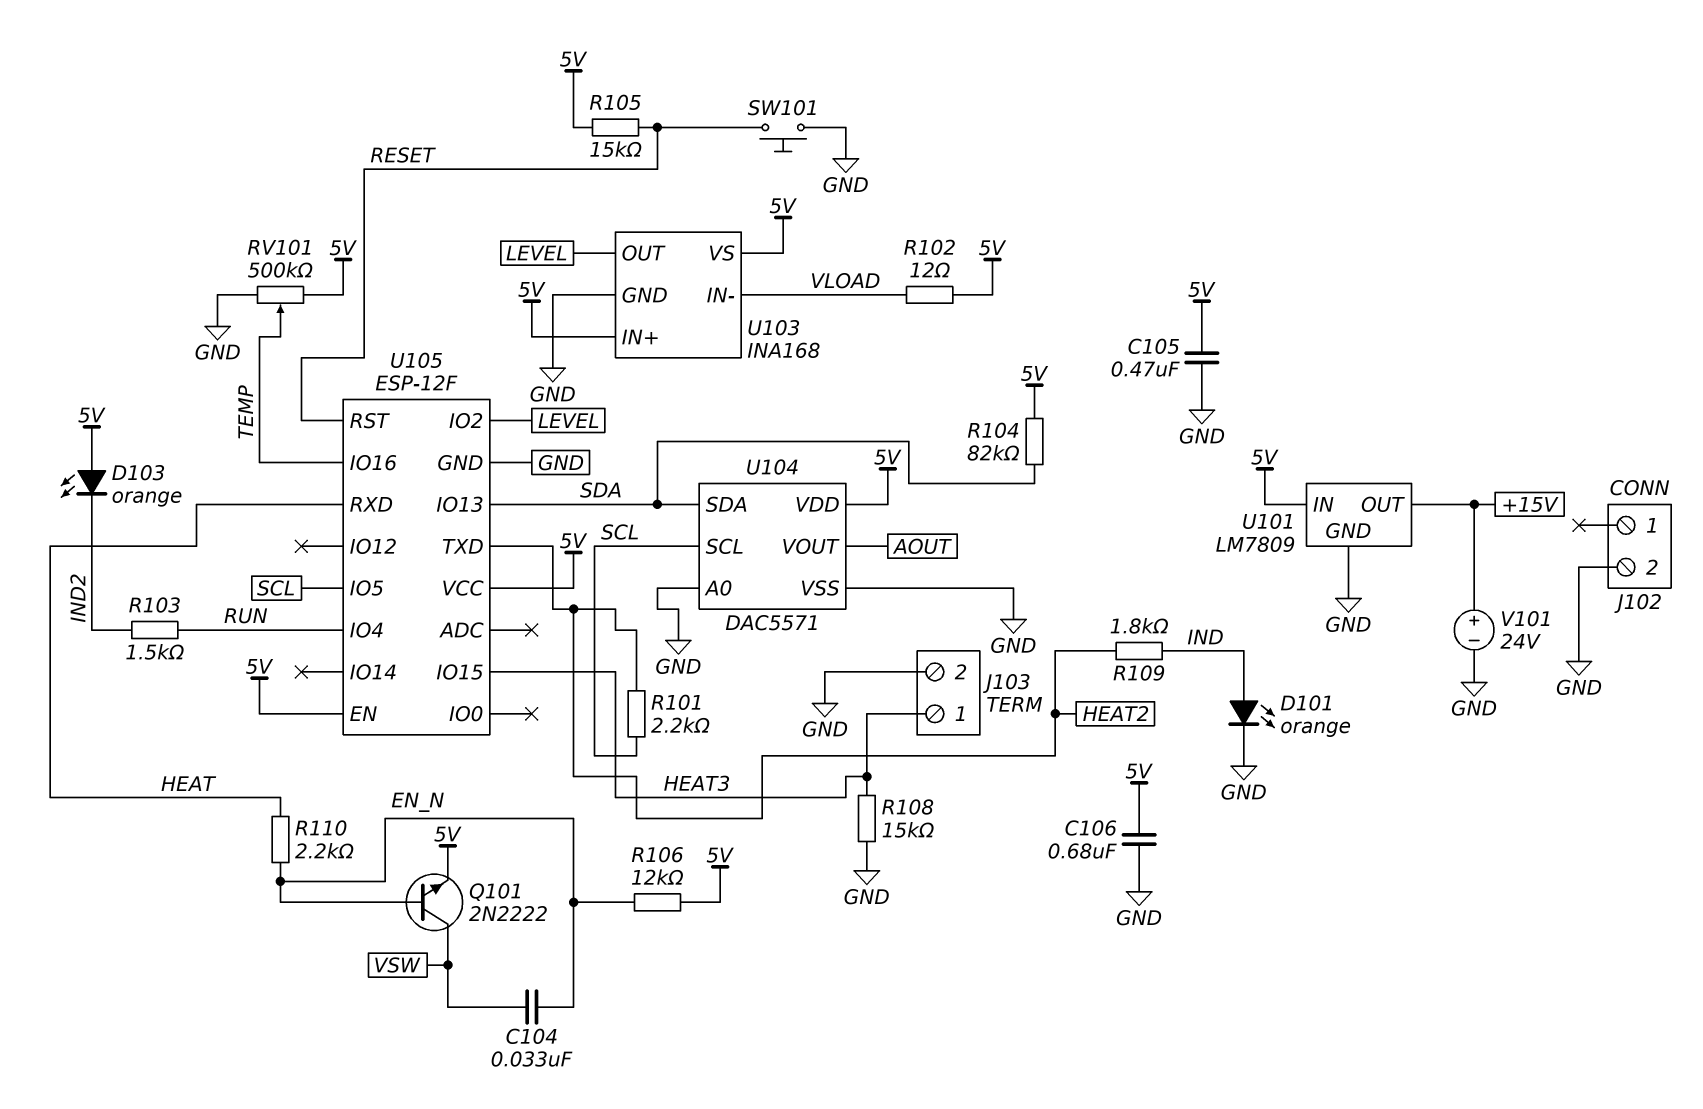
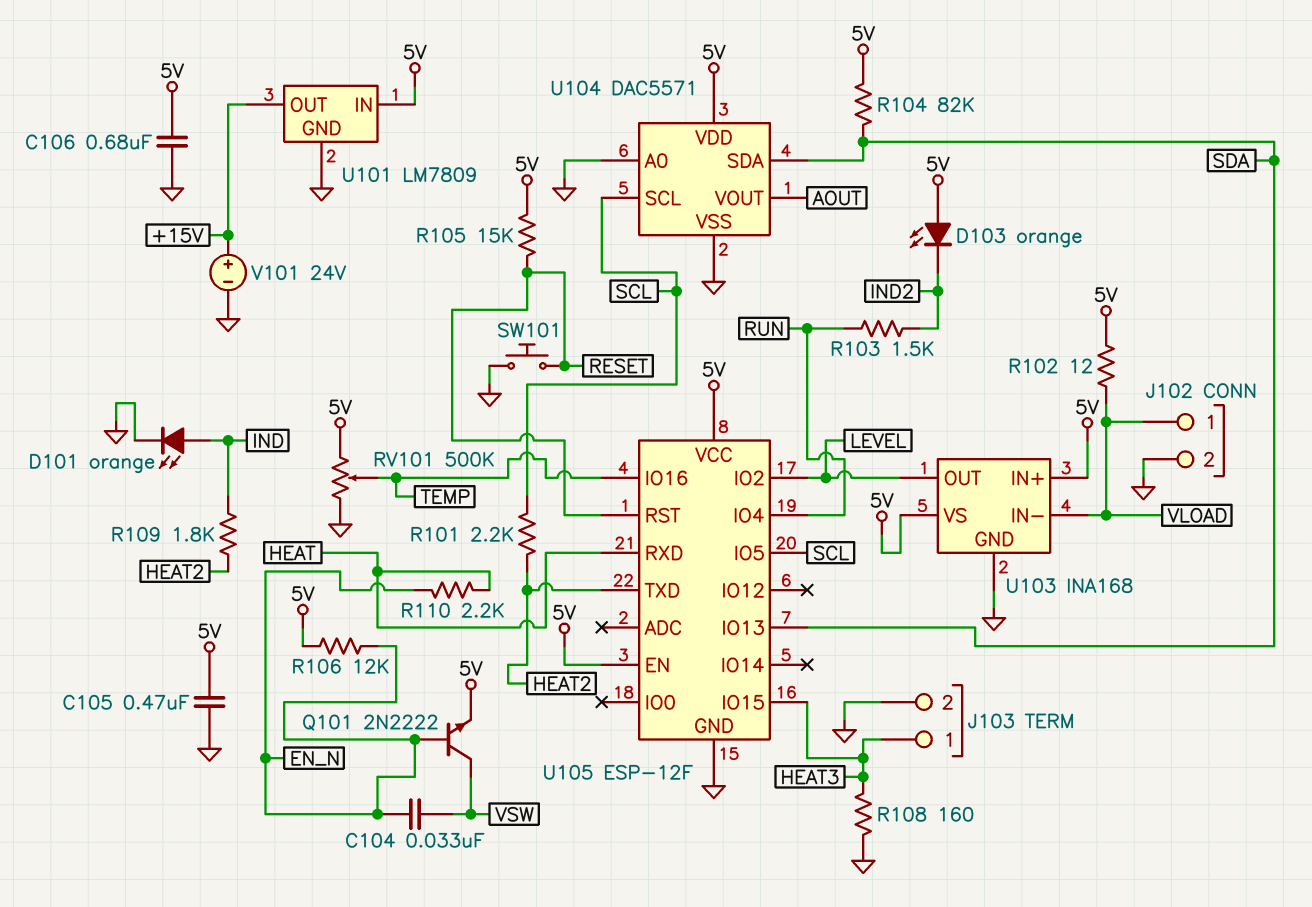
J102 pin 1: none -> VLOAD
R108: 15k (GND, HEAT3) -> 160 (GND, HEAT3)

